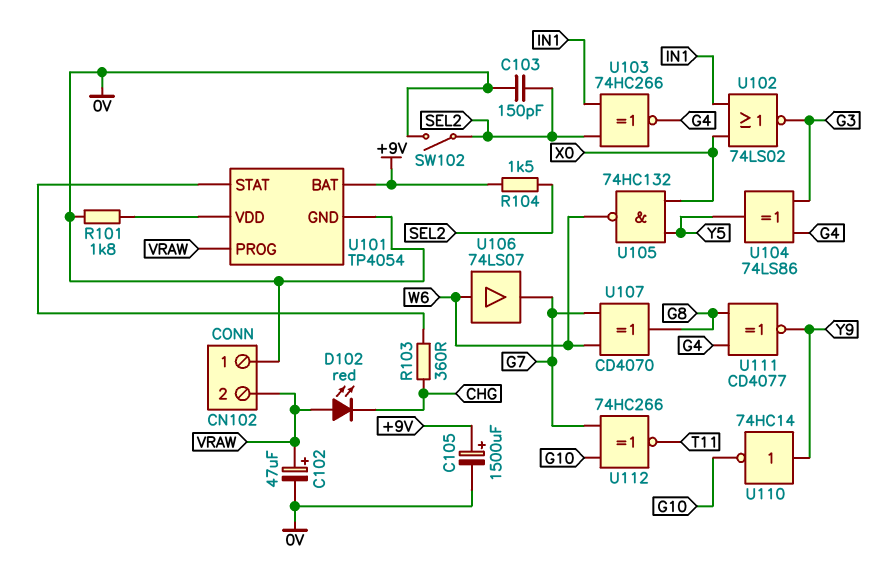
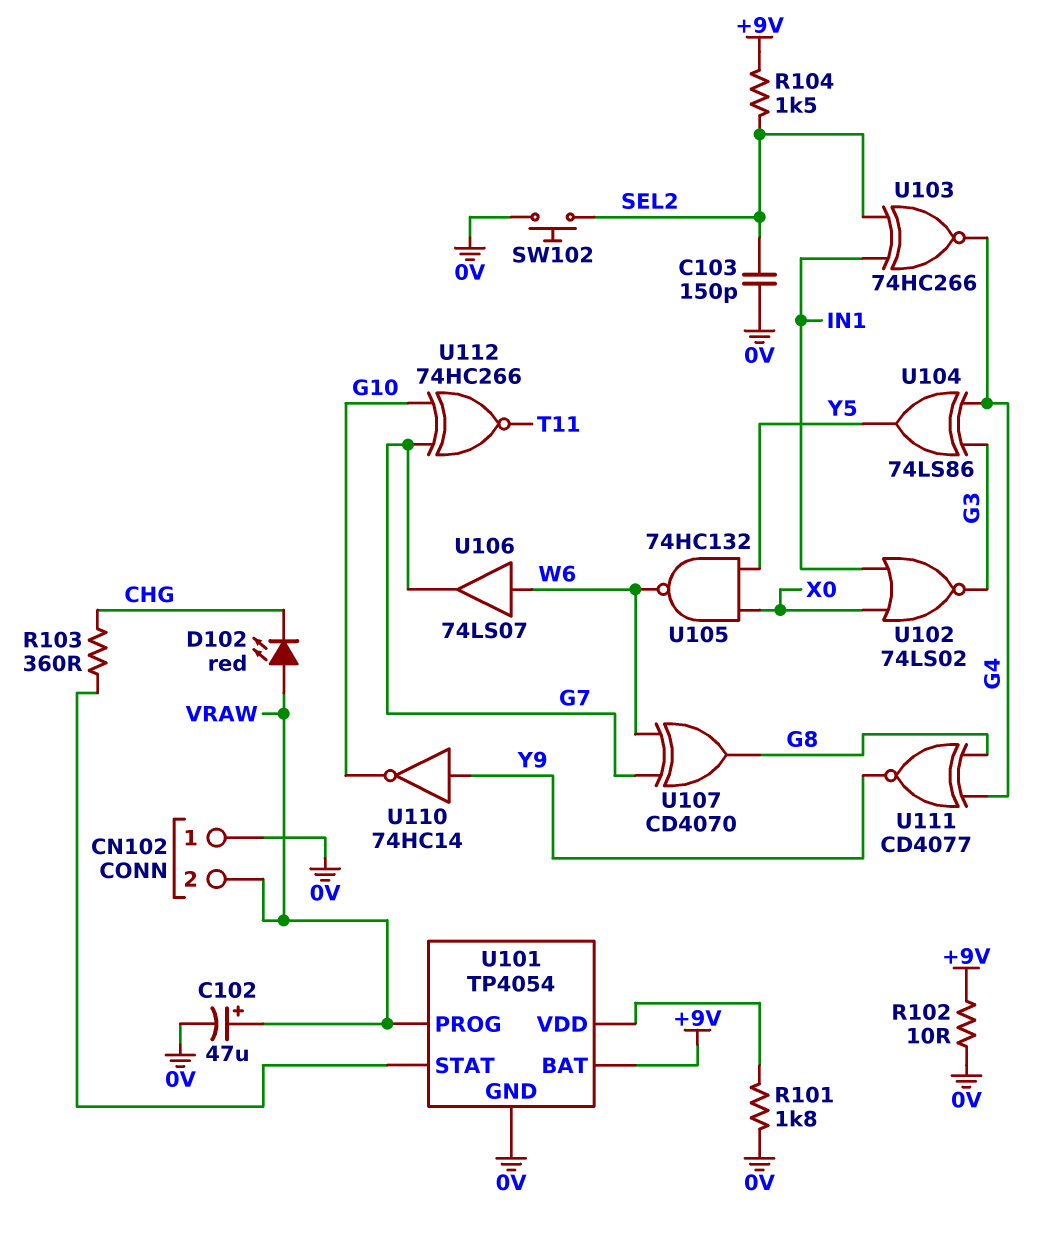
C105: 1500uF (plus +9V, minus 0V) -> none
R102: none -> 10 (+9V, 0V)
SW102: switch (0V, SEL2) -> button (0V, SEL2)

